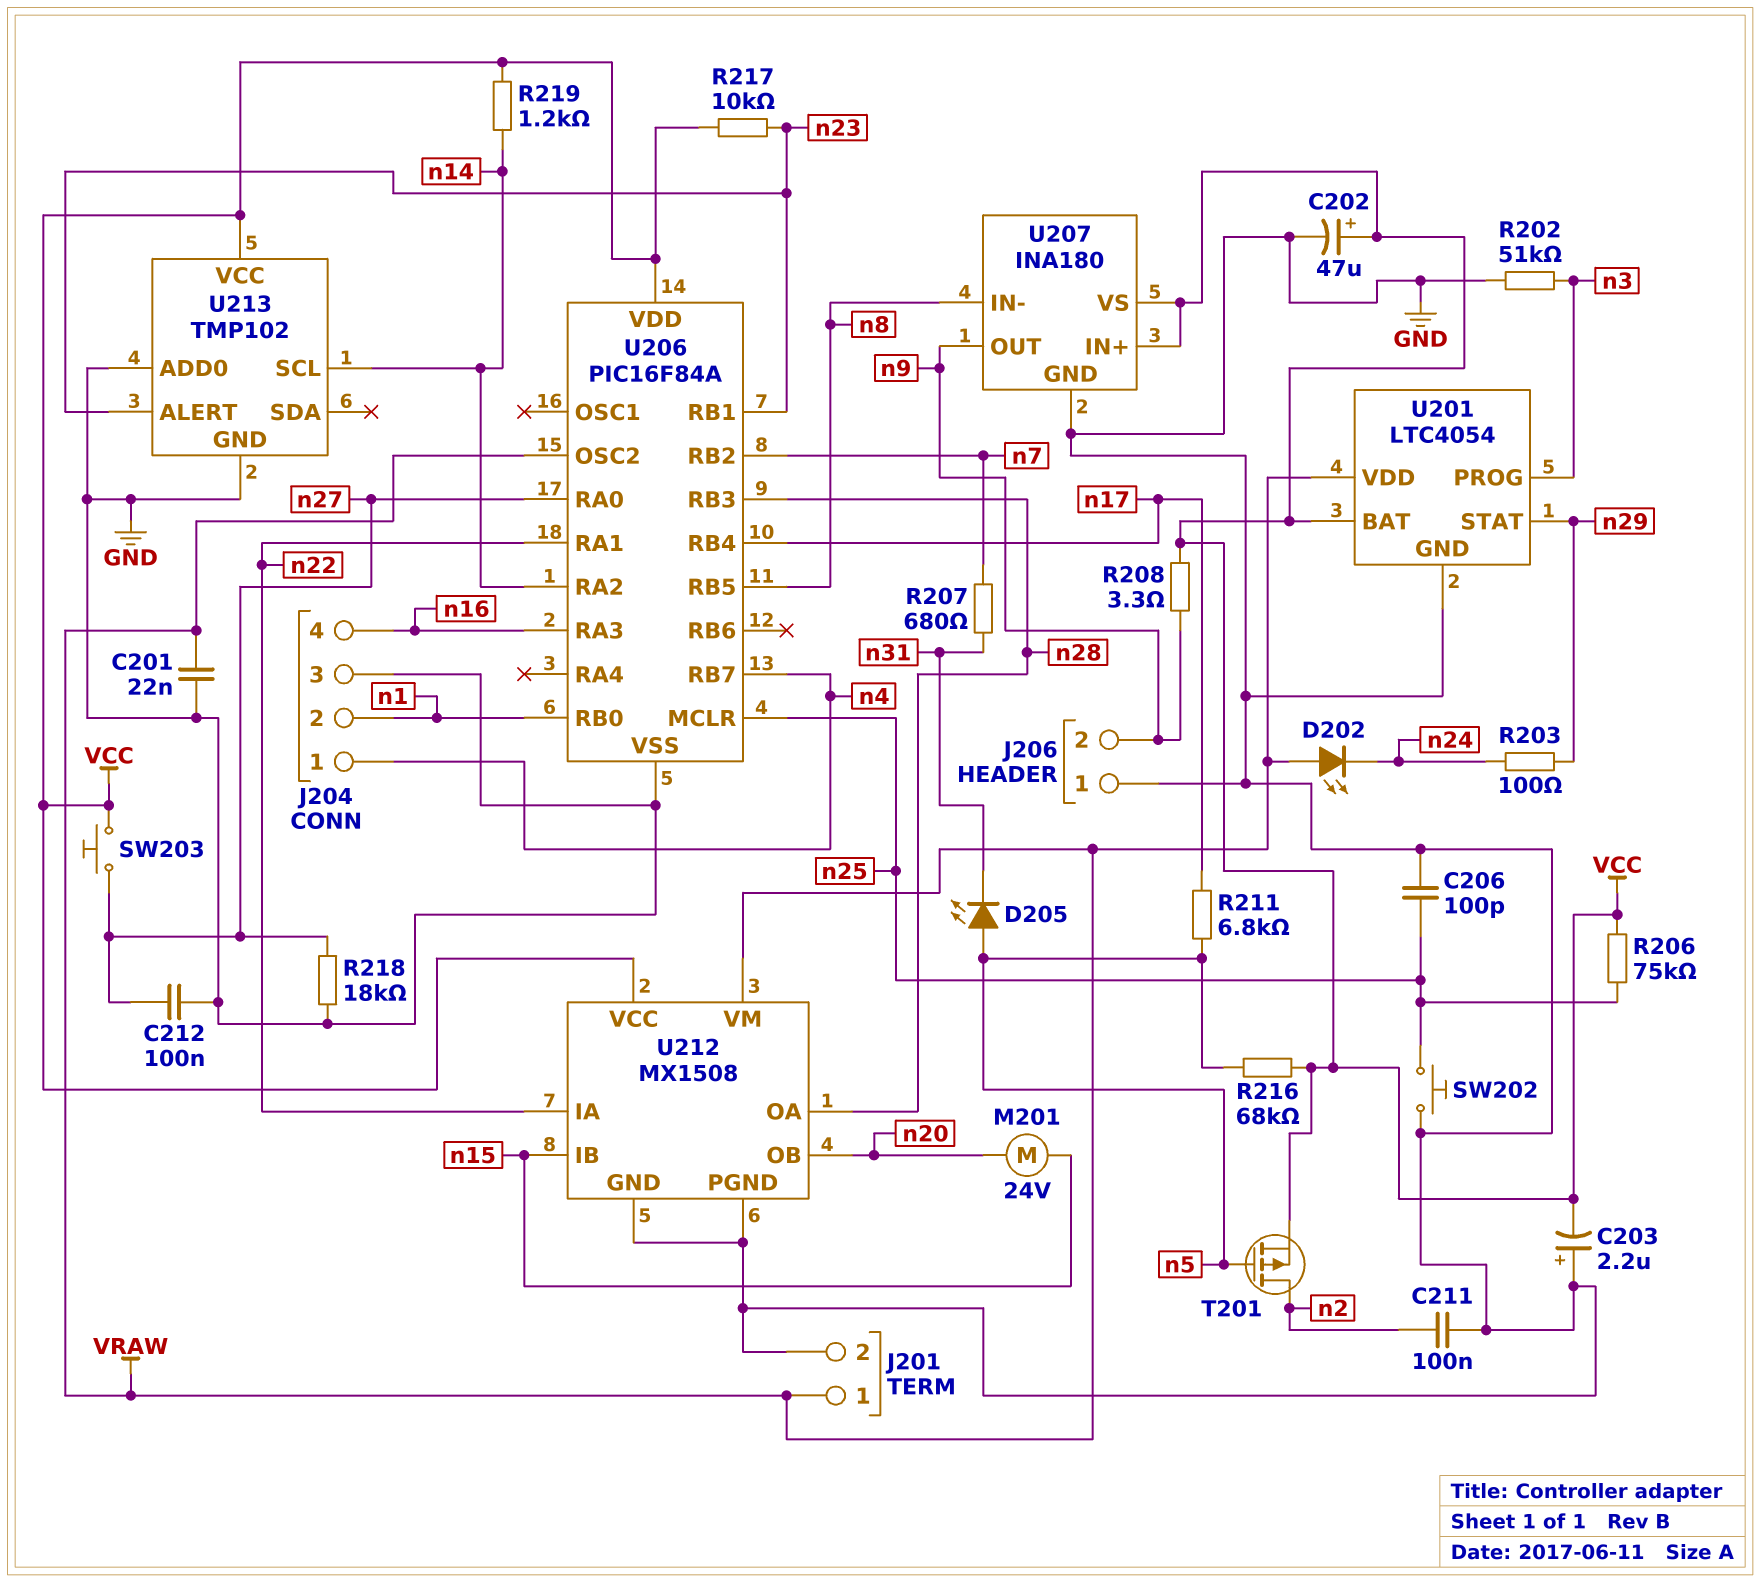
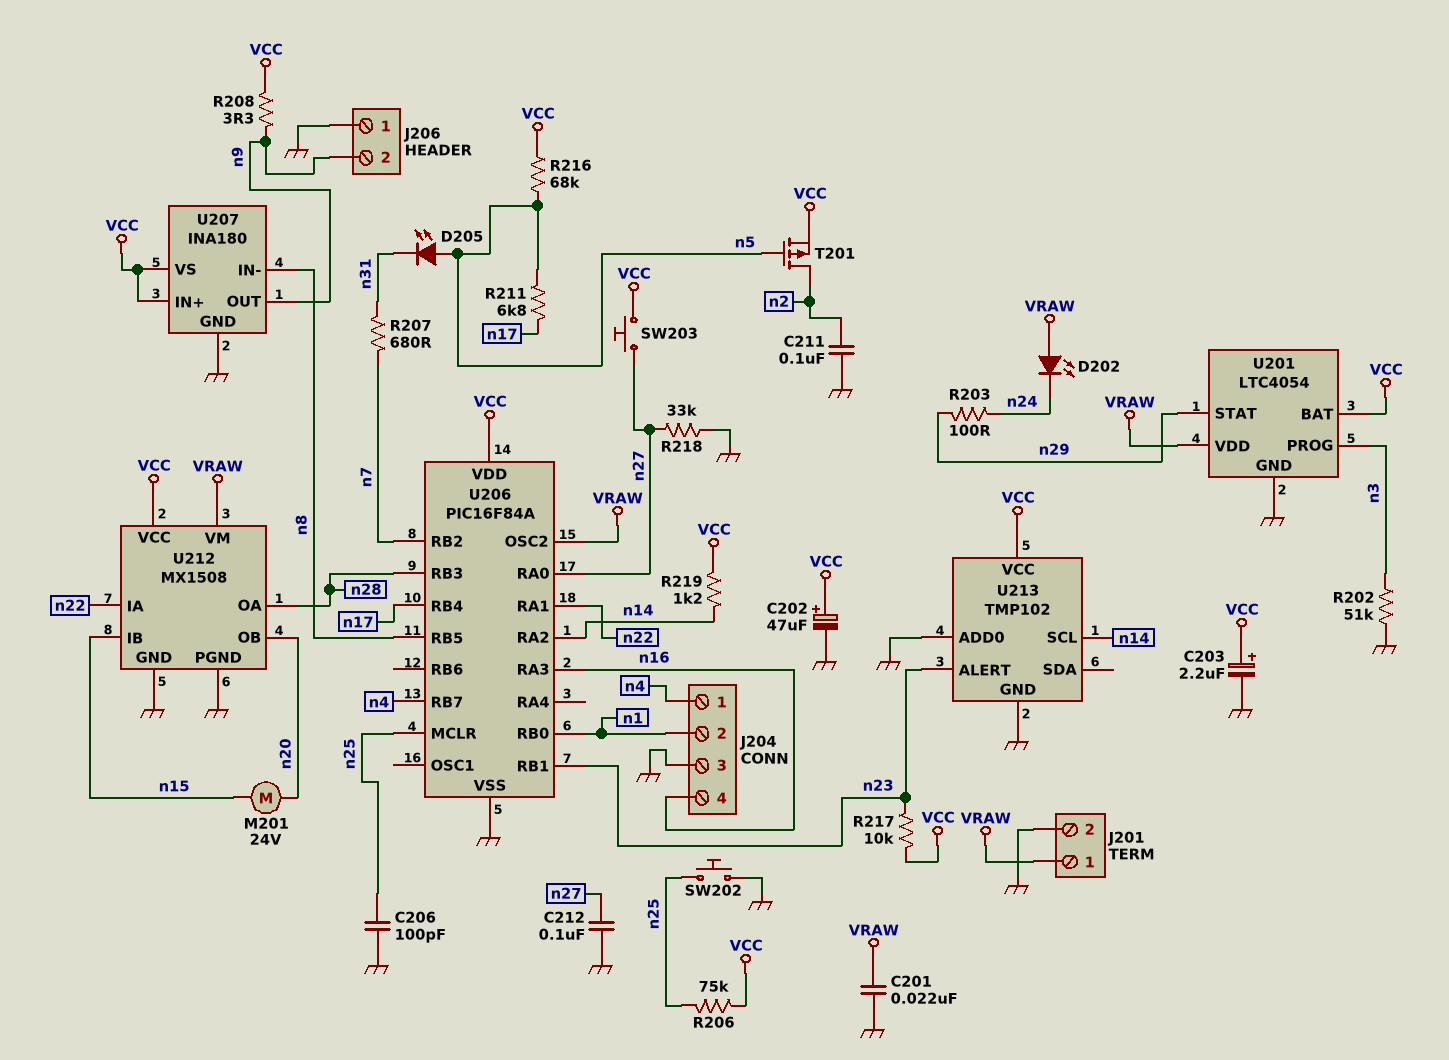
C203: 2.2uF (plus GND, minus VCC) -> 2.2uF (plus VCC, minus GND)
R218: 18k (GND, n27) -> 33k (GND, n27)

